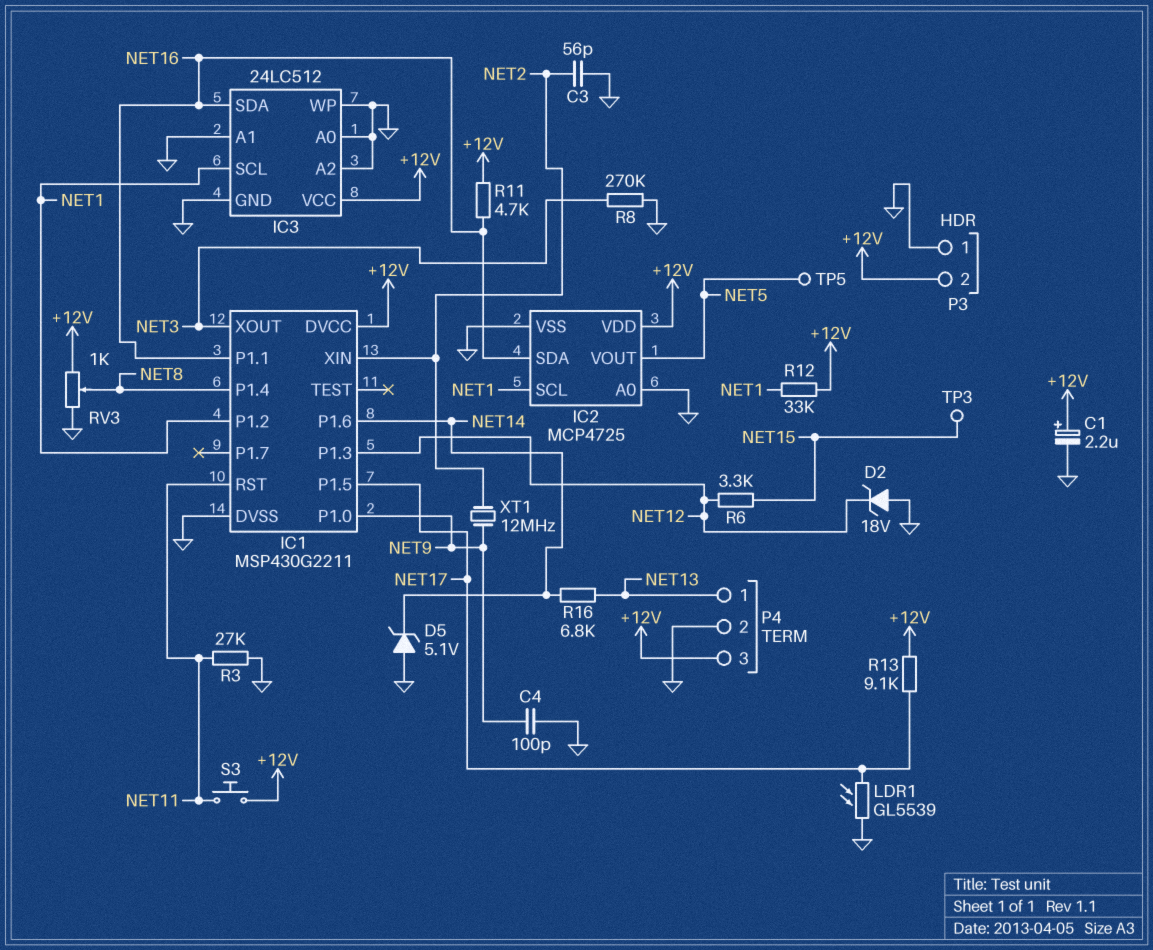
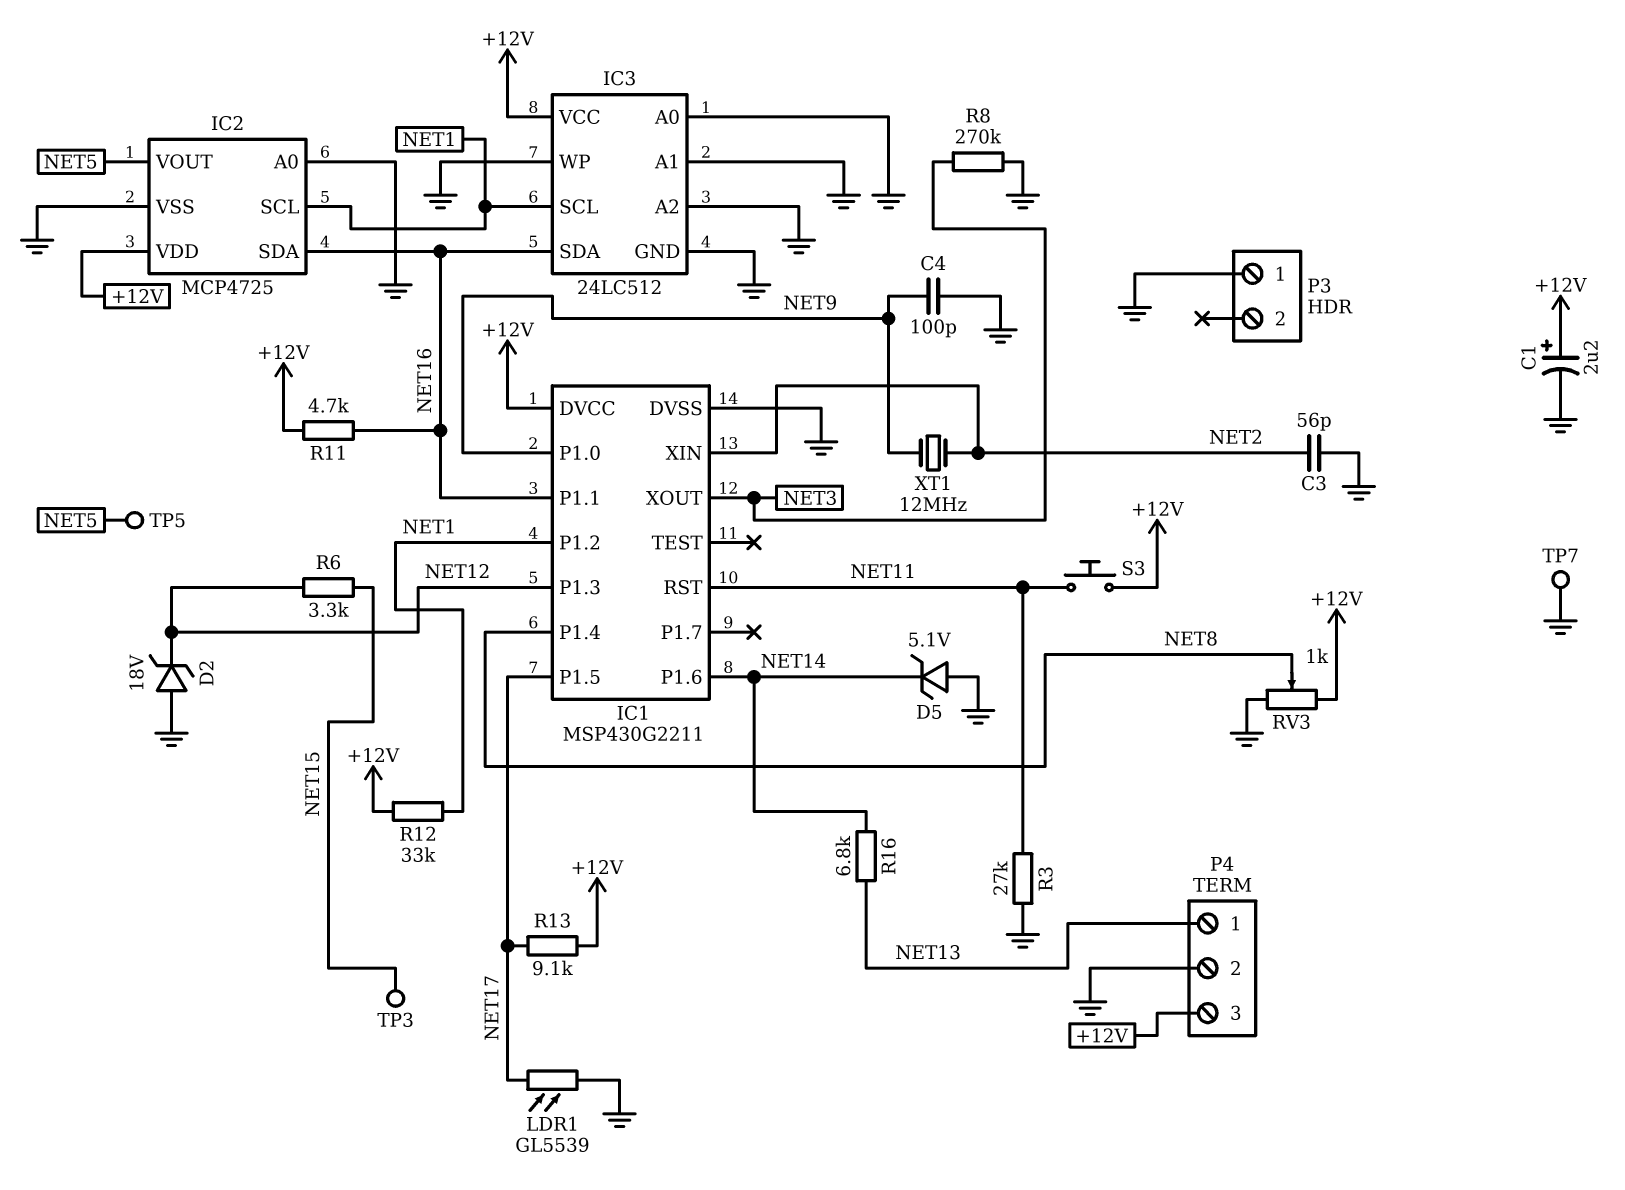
P3 pin 2: +12V -> none
TP7: none -> test point (GND)

